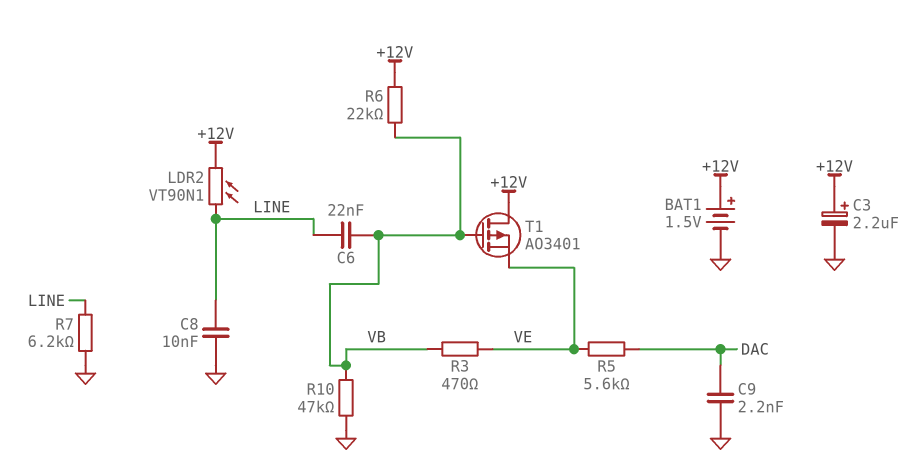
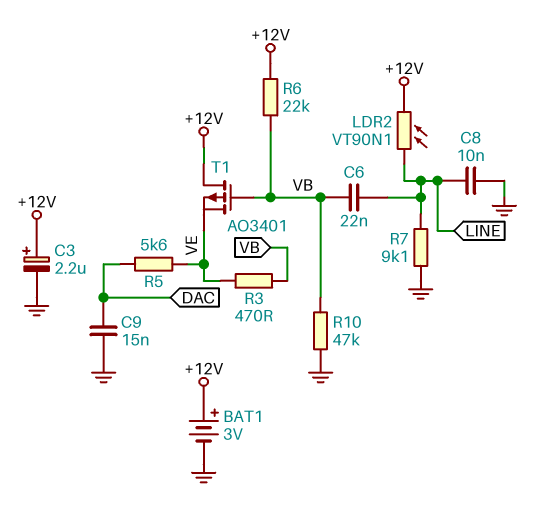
BAT1: 1.5V (plus +12V, minus GND) -> 3V (plus +12V, minus GND)
C9: 2.2nF (DAC, GND) -> 15nF (DAC, GND)
R7: 6.2k (GND, LINE) -> 9.1k (GND, LINE)

